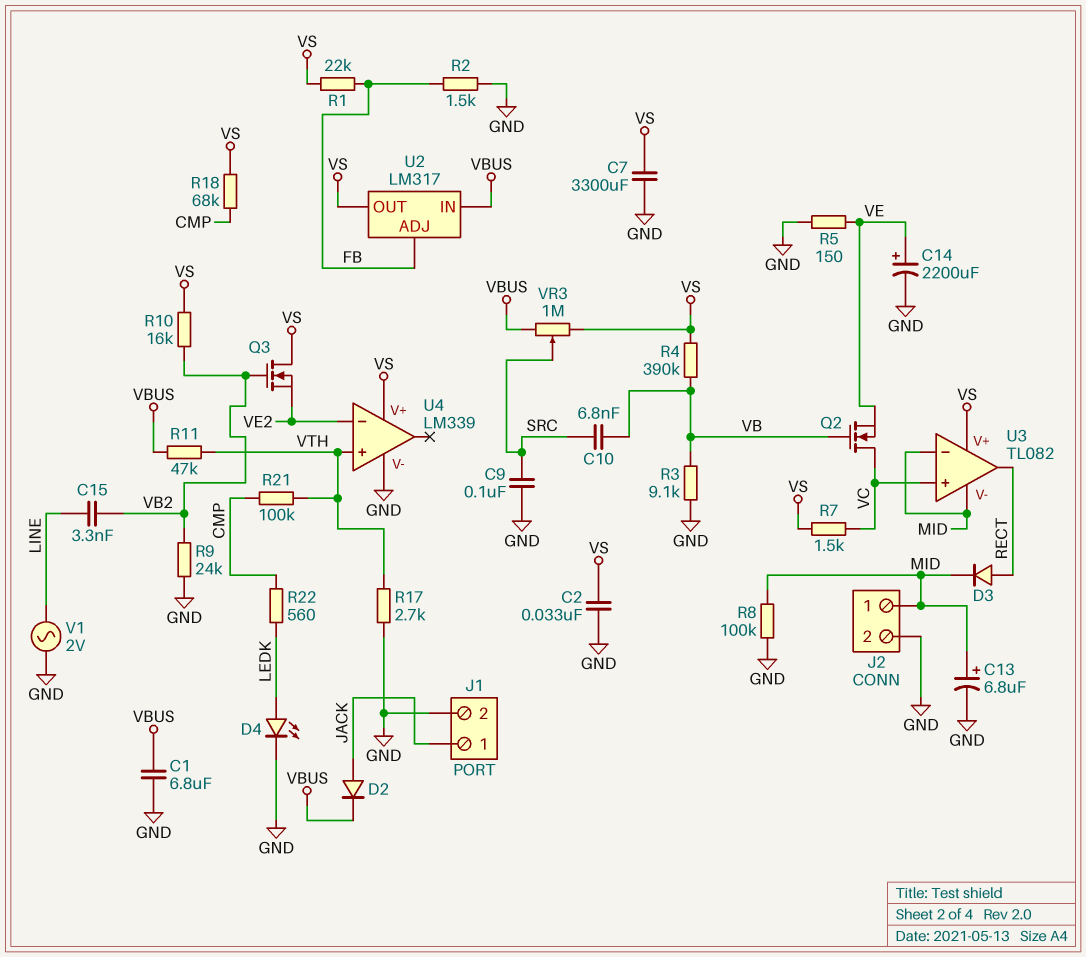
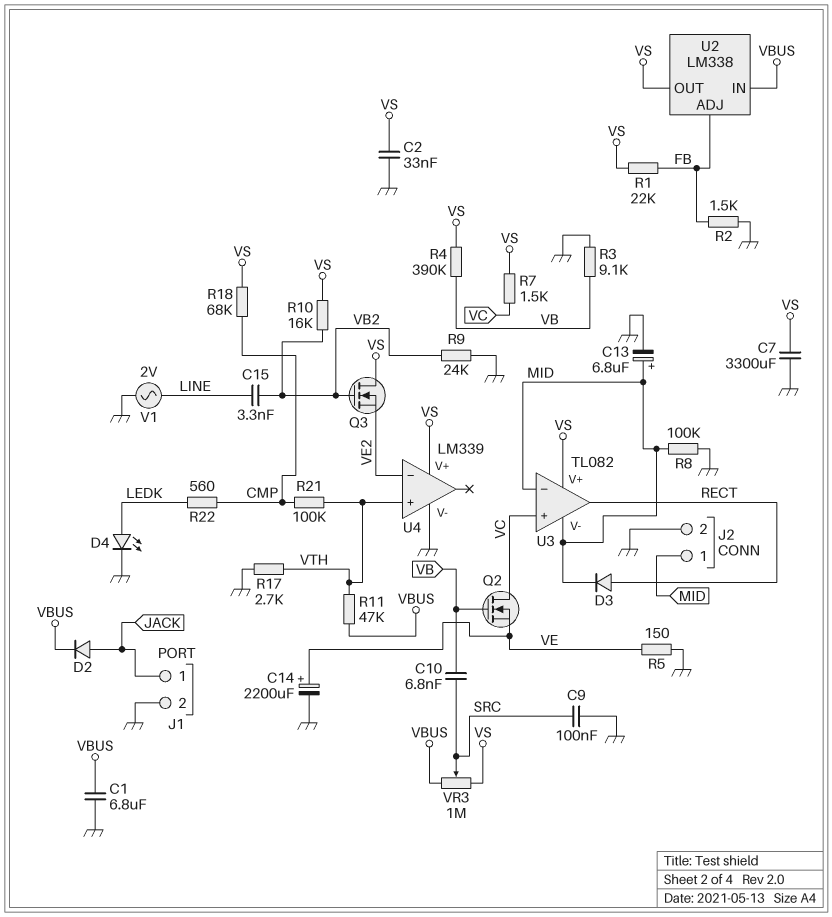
U2: LM317 -> LM338

